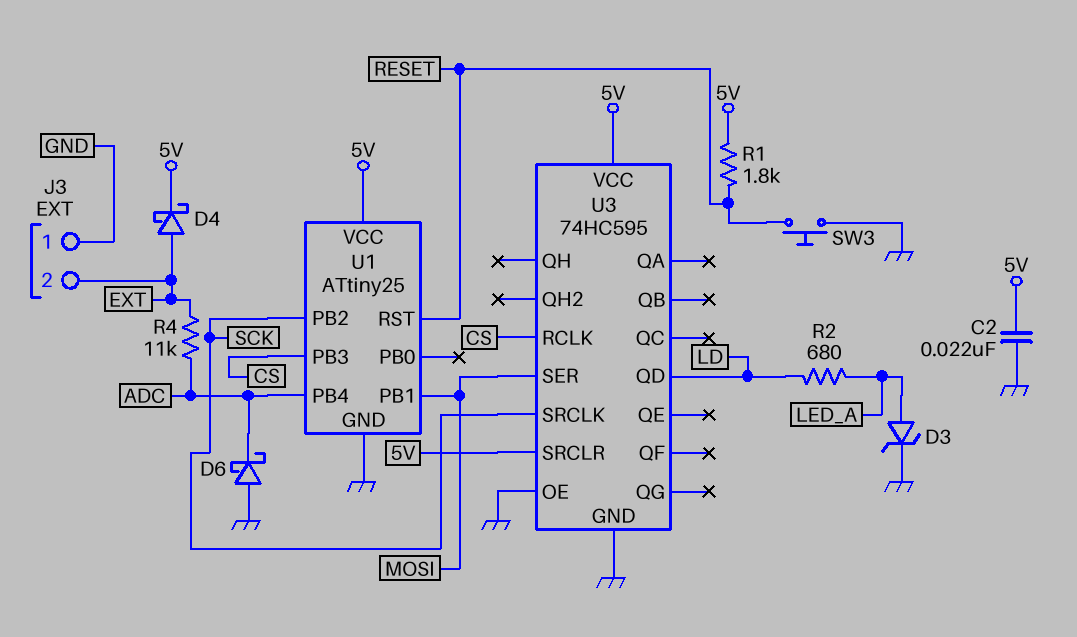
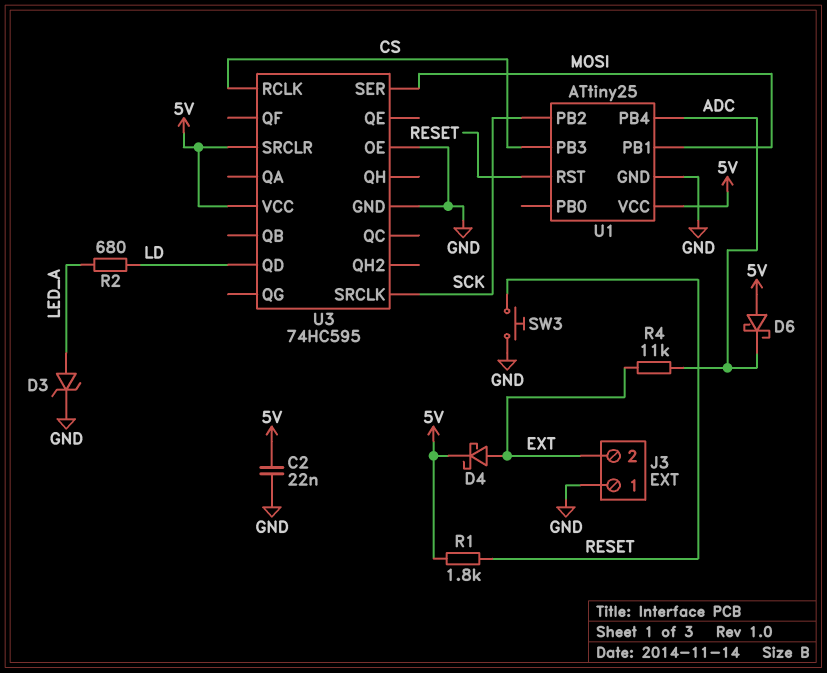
D6: schottky (A GND, K ADC) -> schottky (A 5V, K ADC)

